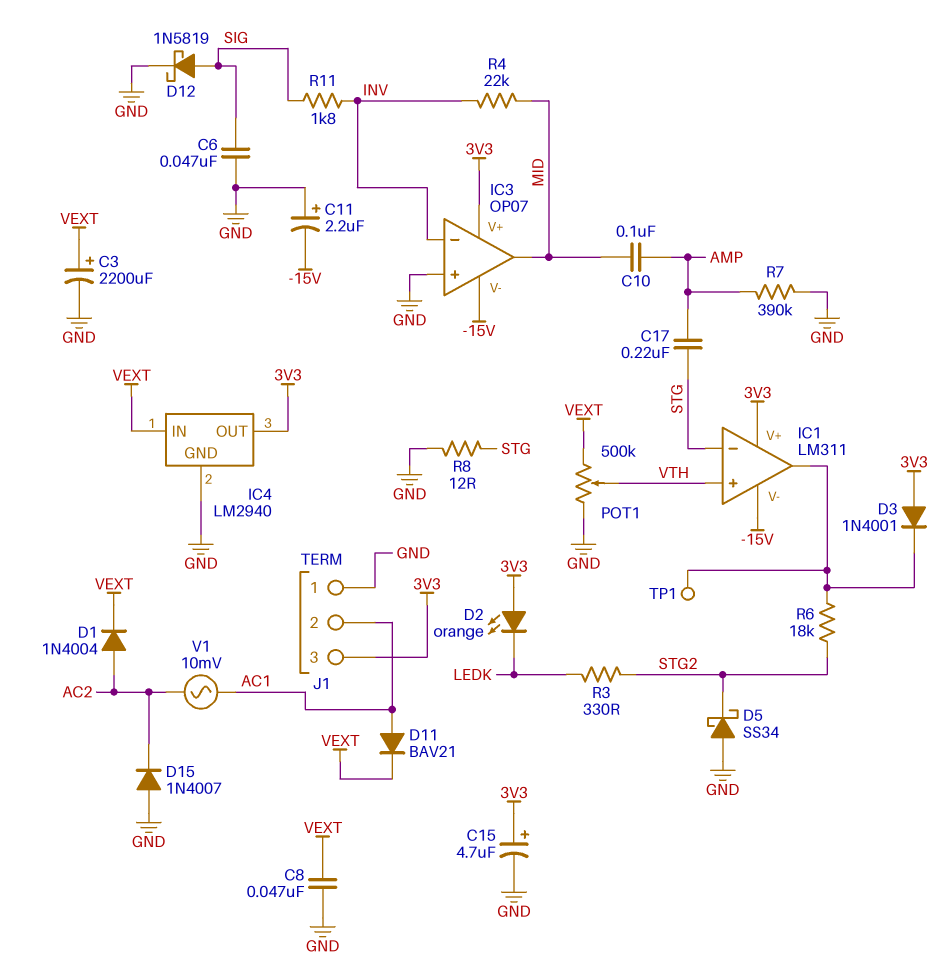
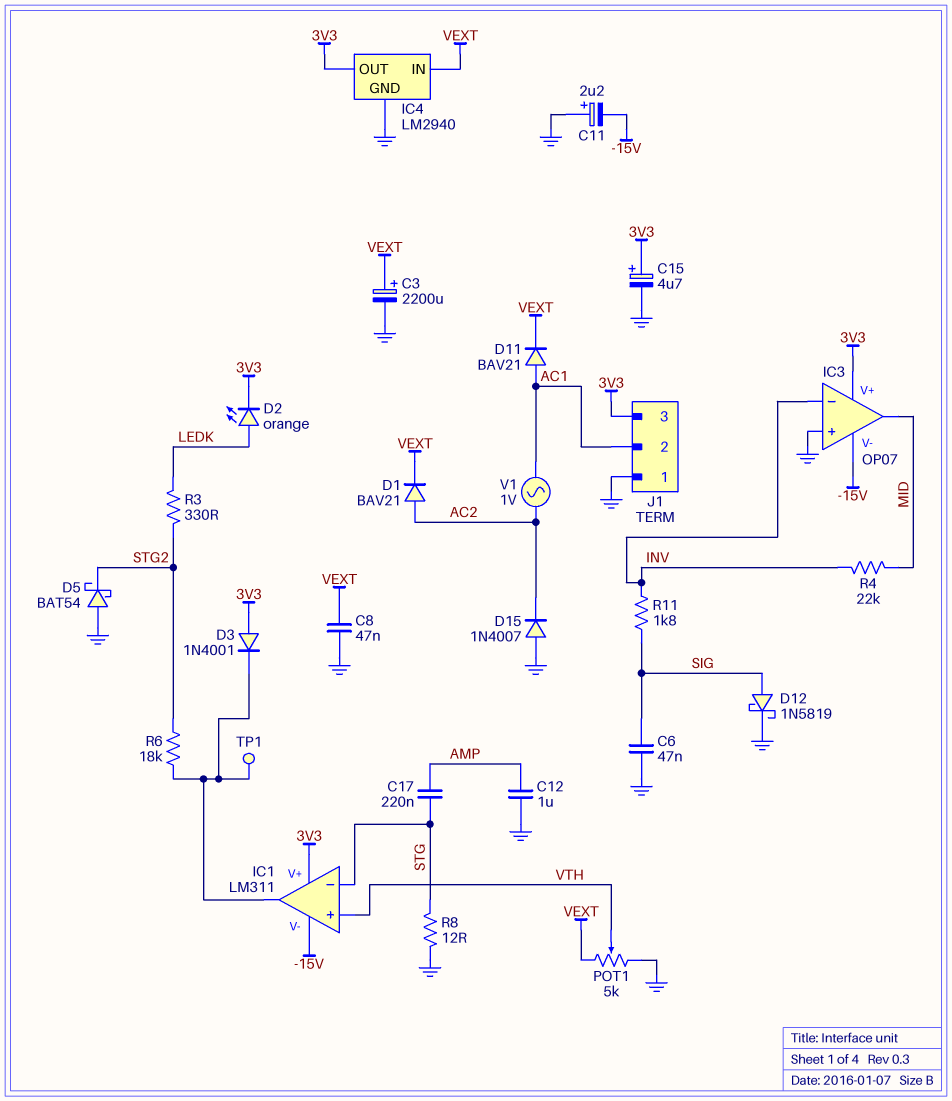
C10: 100nF (AMP, MID) -> none
C12: none -> 1uF (AMP, GND)
D1: diode 1N4004 (A AC2, K VEXT) -> diode BAV21 (A AC2, K VEXT)
D2: LED orange (A 3V3, K LEDK) -> LED orange (A LEDK, K 3V3)
D5: schottky SS34 (A GND, K STG2) -> schottky BAT54 (A GND, K STG2)
POT1: 500k (GND, VEXT, wiper VTH) -> 5k (GND, VEXT, wiper VTH)
R7: 390k (AMP, GND) -> none
V1: AC 10mV (AC1, AC2) -> AC 1V (AC1, AC2)

